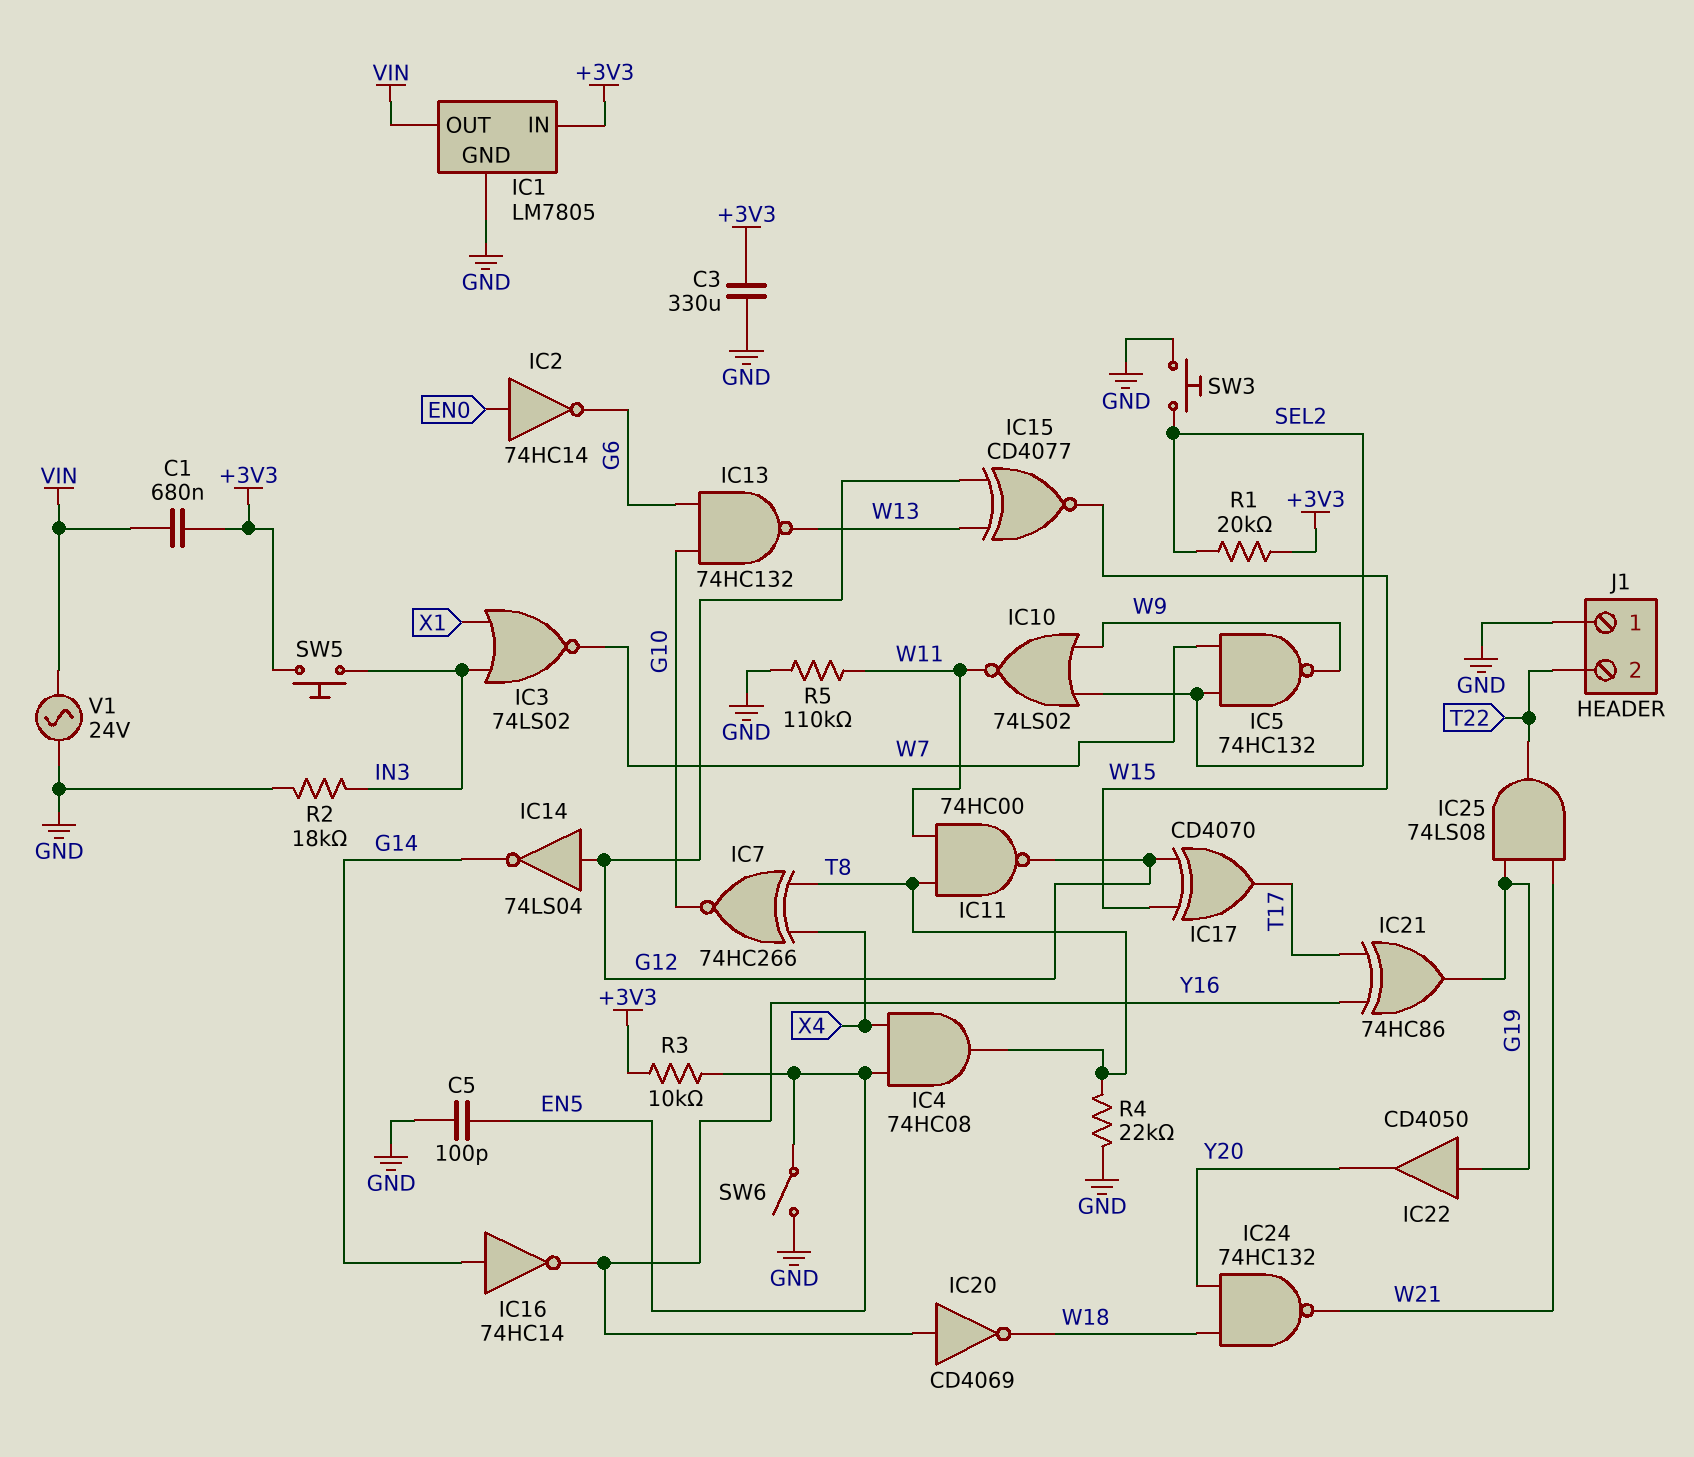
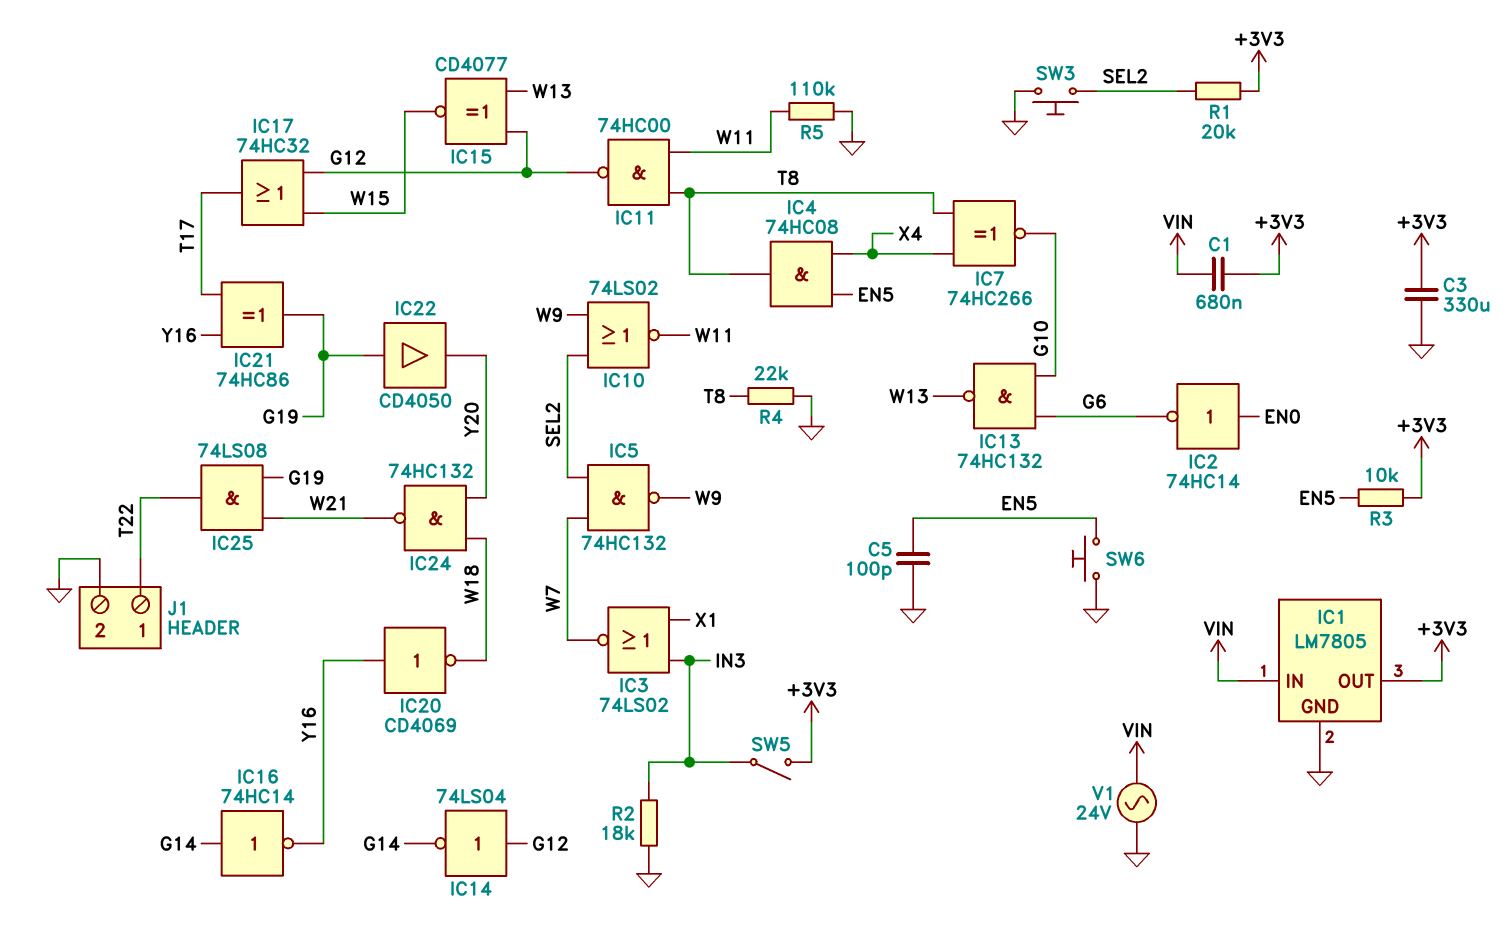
IC1 pin IN: +3V3 -> VIN
IC1 pin OUT: VIN -> +3V3
IC17: XOR CD4070 (in G12, in W15, out T17) -> OR 74HC32 (in G12, in W15, out T17)
J1 pin 1: GND -> T22
J1 pin 2: T22 -> GND
SW5: button (+3V3, IN3) -> switch (+3V3, IN3)
SW6: switch (EN5, GND) -> button (EN5, GND)

